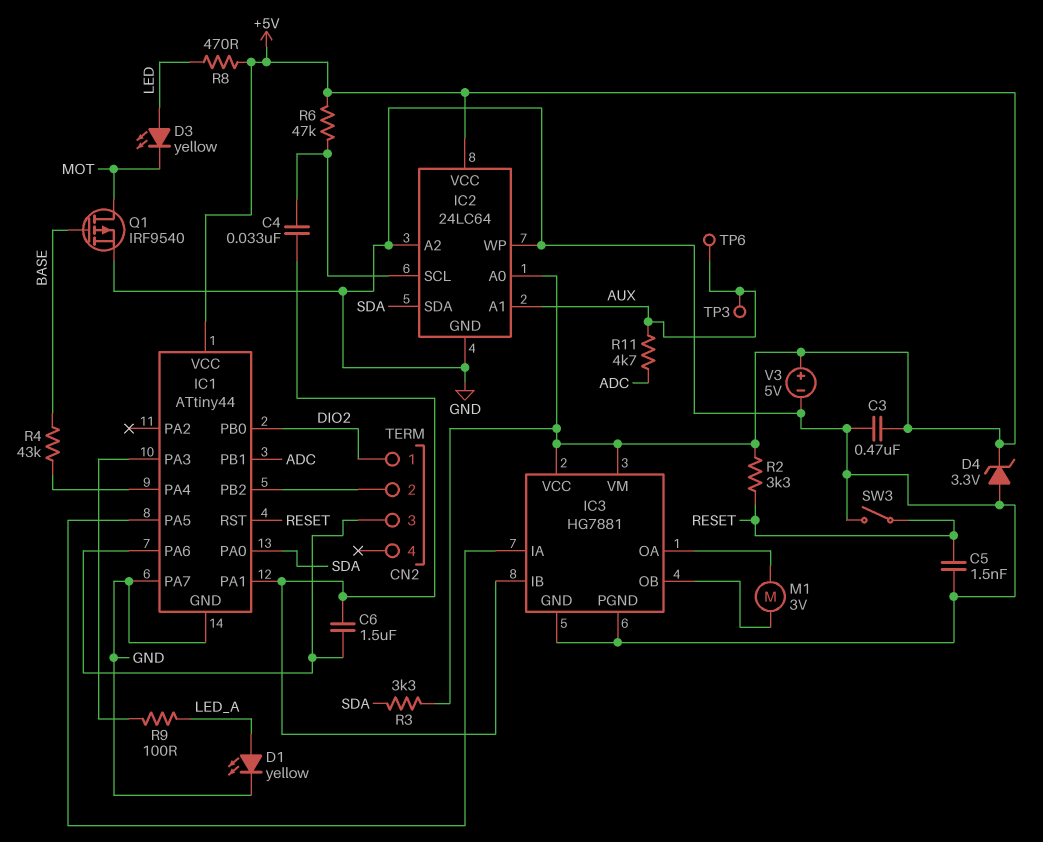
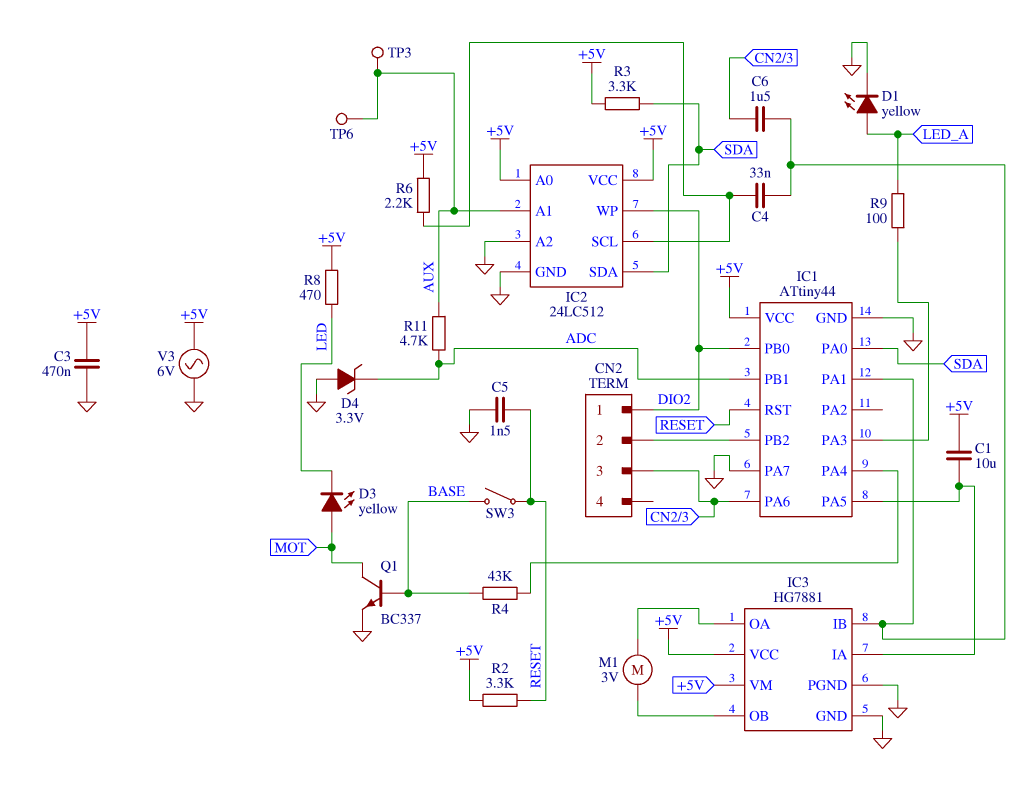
C1: none -> 10uF (+5V, IC1/PA5)
D3: LED yellow (A LED, K MOT) -> LED yellow (A MOT, K LED)
D4: zener 3.3V (A GND, K +5V) -> zener 3.3V (A GND, K ADC)
IC2: 24LC64 -> 24LC512
IC2 pin WP: GND -> DIO2
Q1: PMOS IRF9540 (G BASE, D MOT, S GND) -> NPN BC337 (B BASE, C MOT, E GND)
R6: 47k (+5V, IC2/SCL) -> 2.2k (+5V, IC2/SCL)
SW3: switch (GND, RESET) -> switch (BASE, RESET)
V3: 5V (plus +5V, minus GND) -> AC 6V (+5V, GND)

